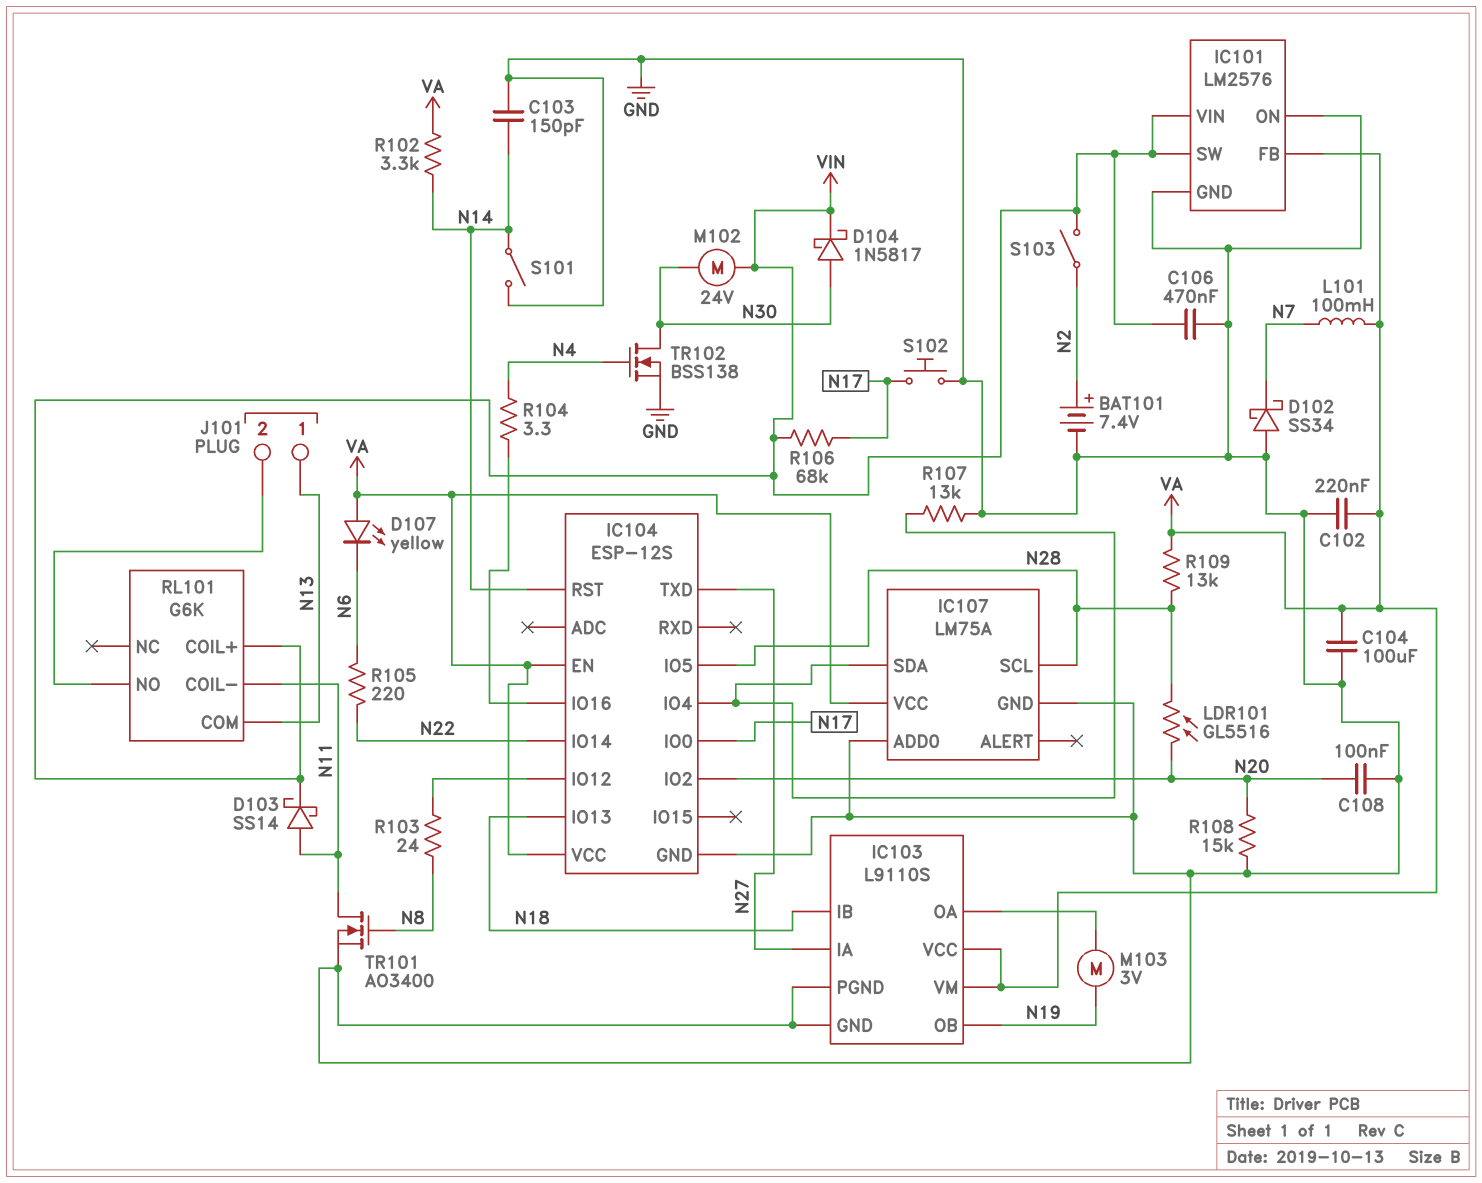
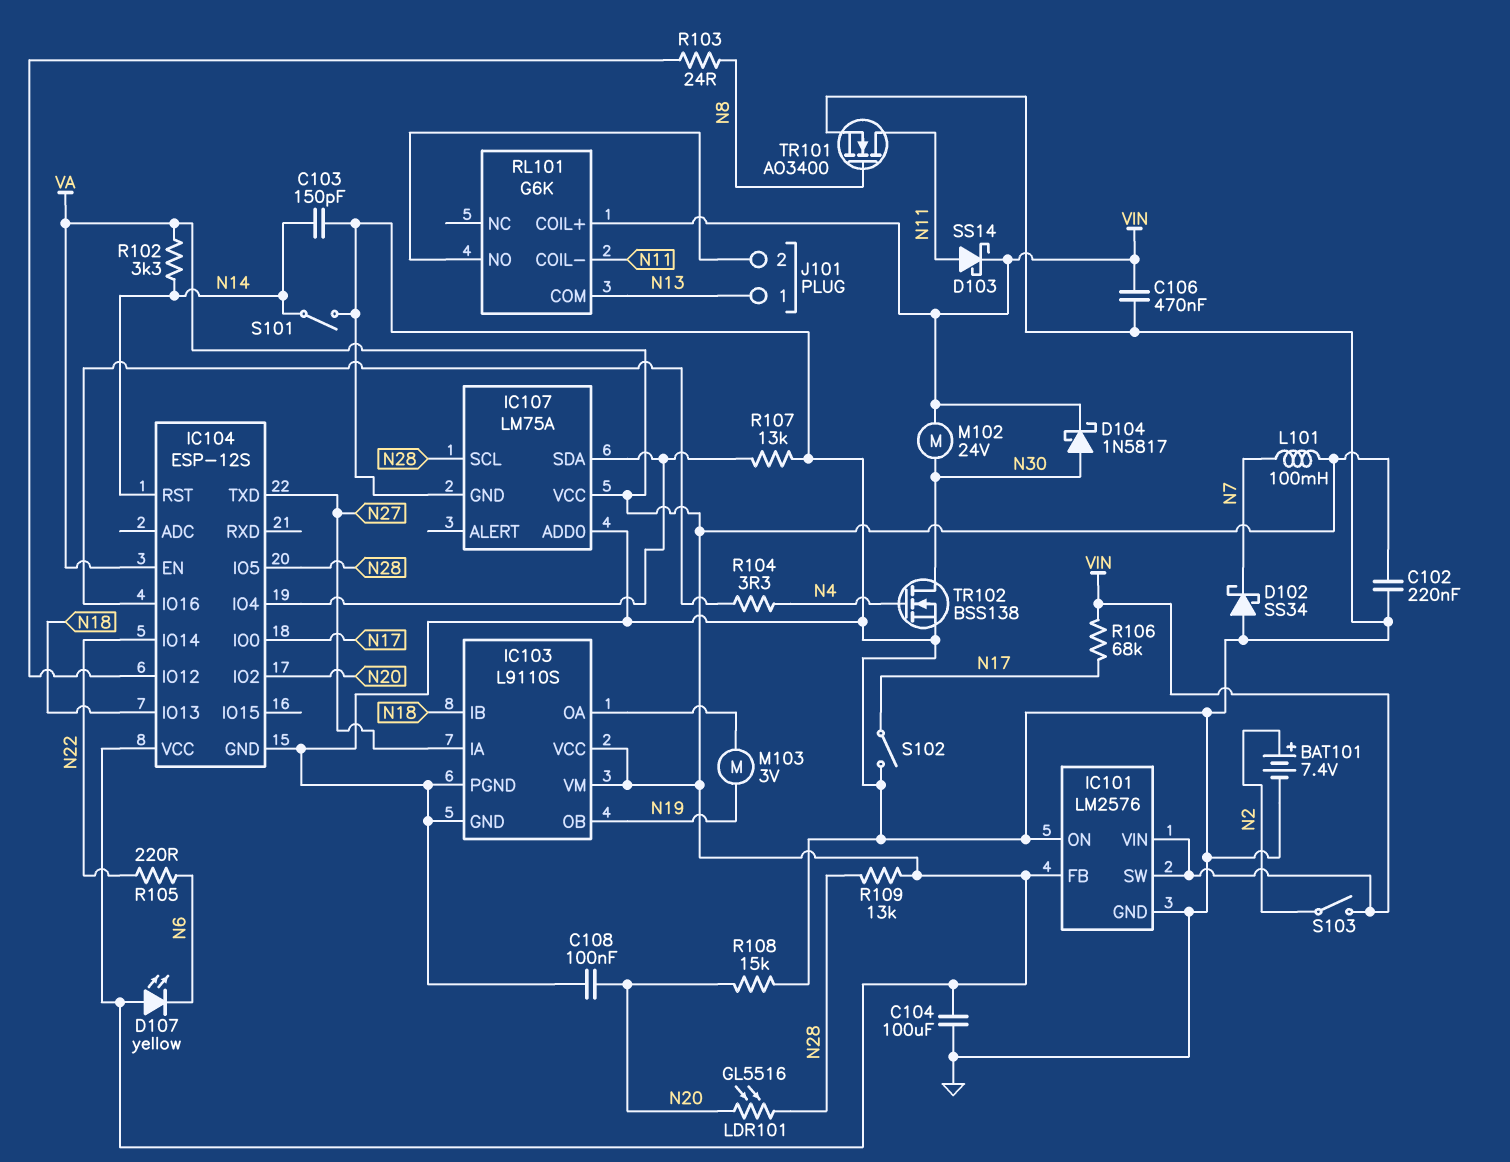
S102: button (GND, N17) -> switch (GND, N17)

